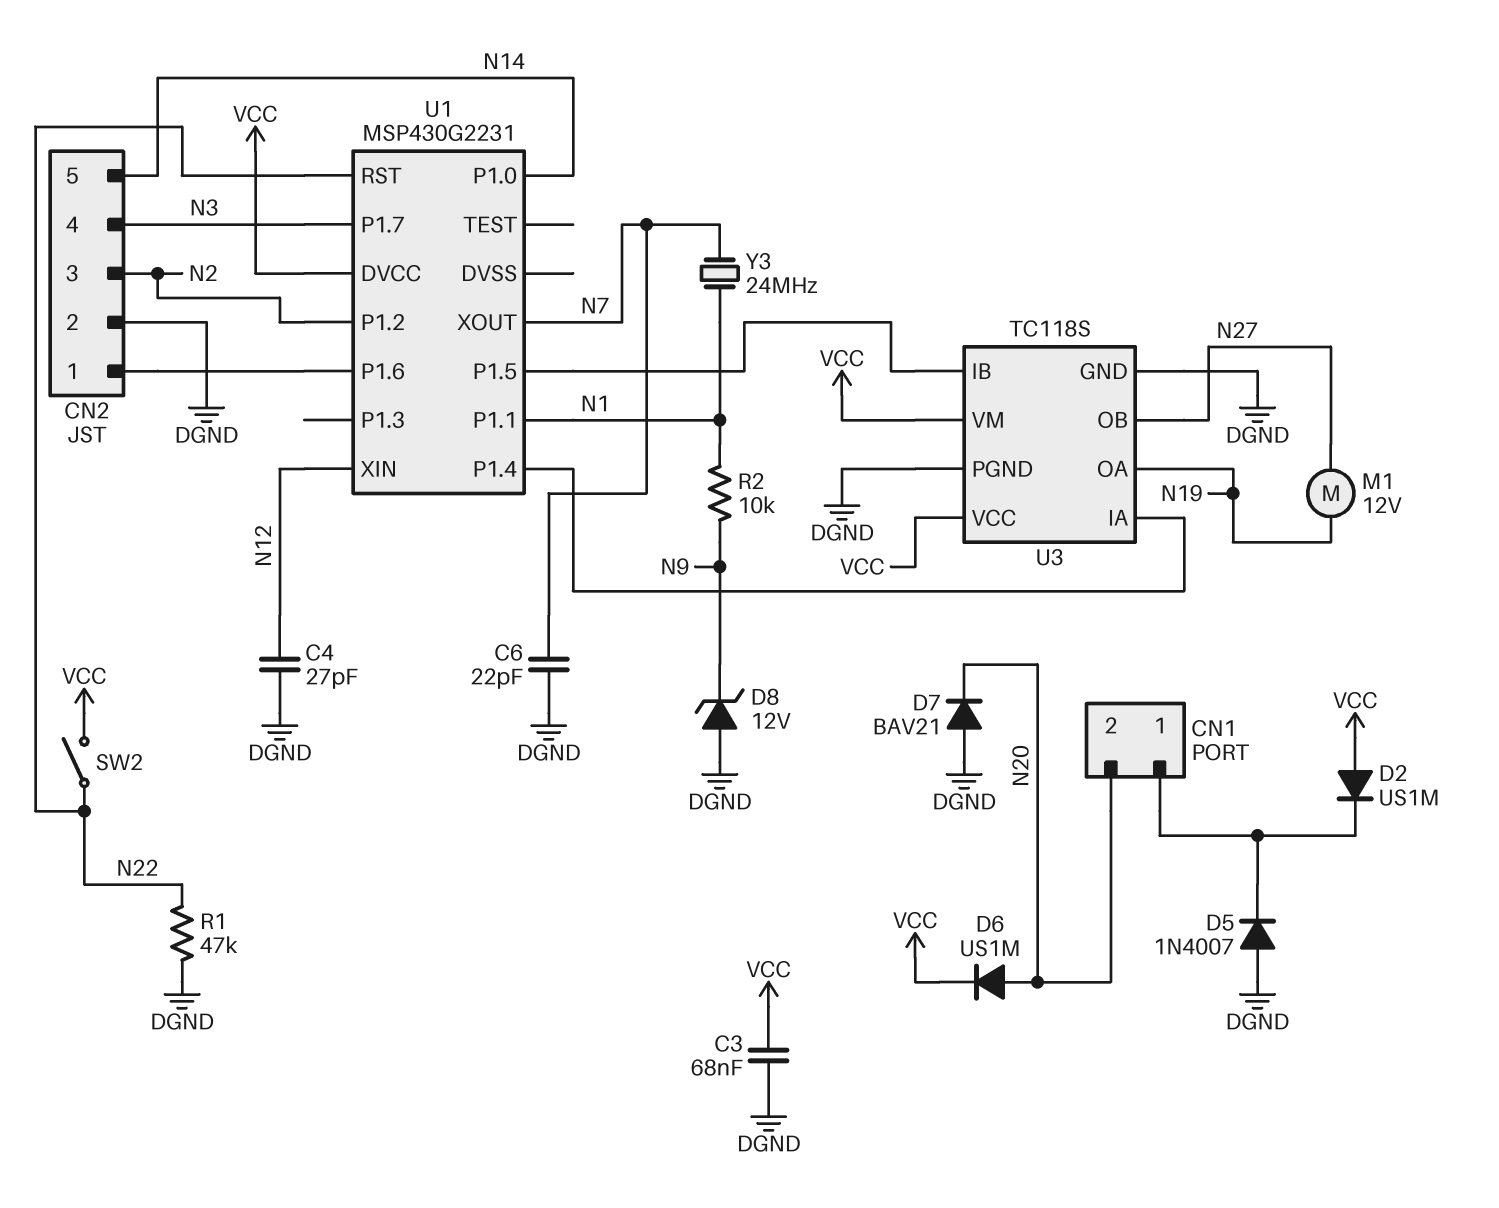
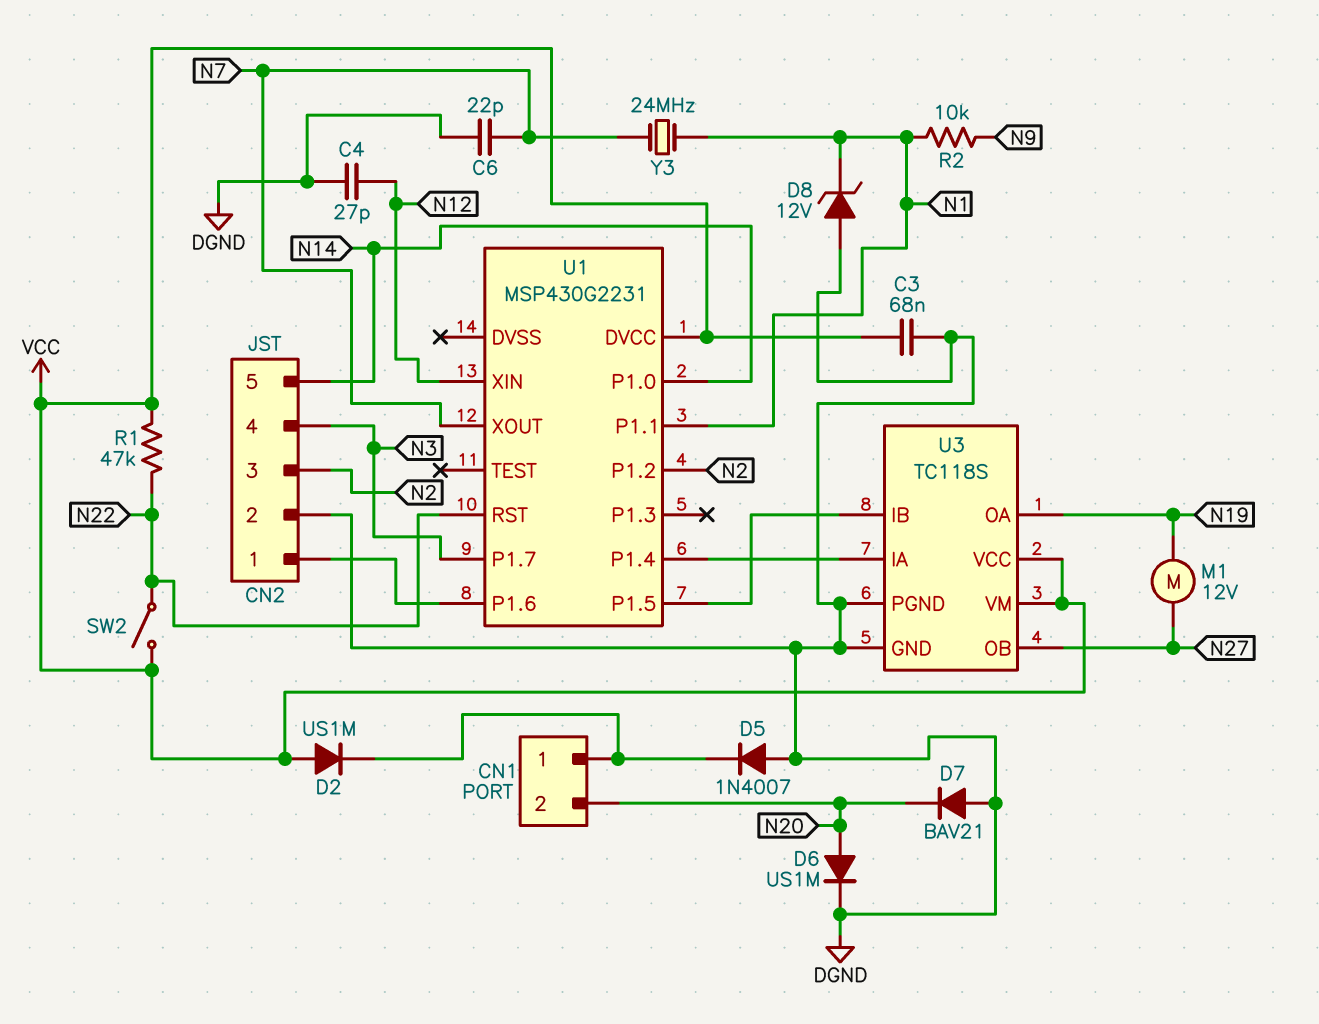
D6: diode US1M (A N20, K VCC) -> diode US1M (A N20, K DGND)
D8: zener 12V (A DGND, K N9) -> zener 12V (A DGND, K N1)
R1: 47k (DGND, N22) -> 47k (N22, VCC)

